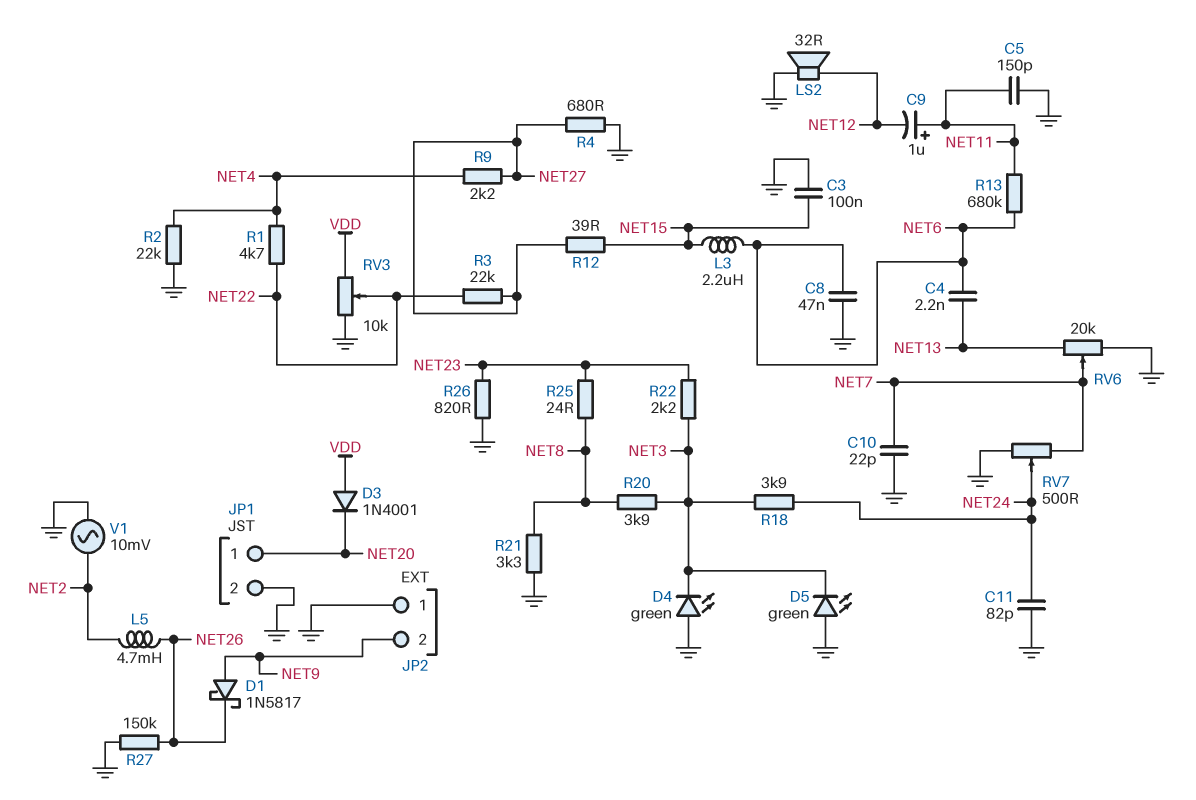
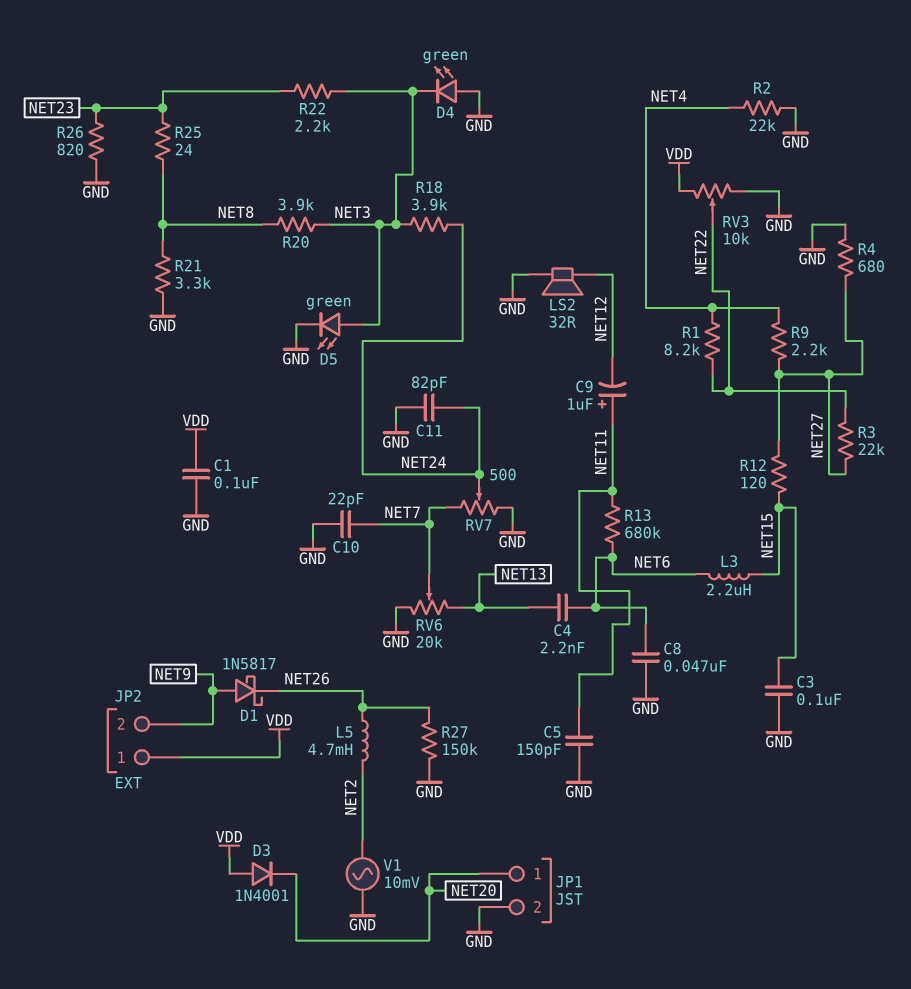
C1: none -> 100nF (GND, VDD)
D5: LED green (A GND, K NET3) -> LED green (A NET3, K GND)
JP2 pin 1: GND -> VDD
R1: 4.7k (NET4, NET22) -> 8.2k (NET4, NET22)
R12: 39 (NET15, NET27) -> 120 (NET15, NET27)

